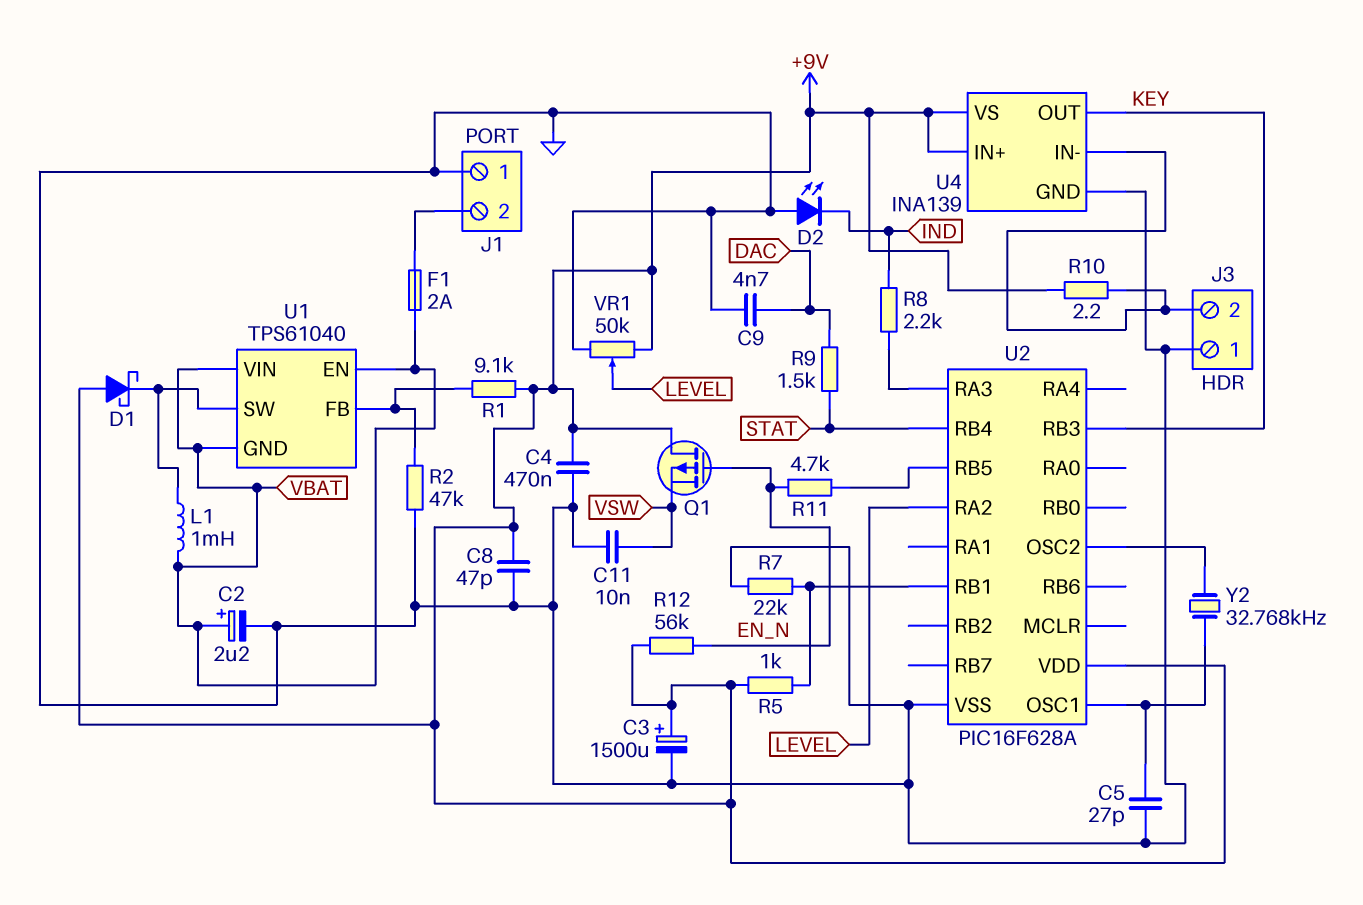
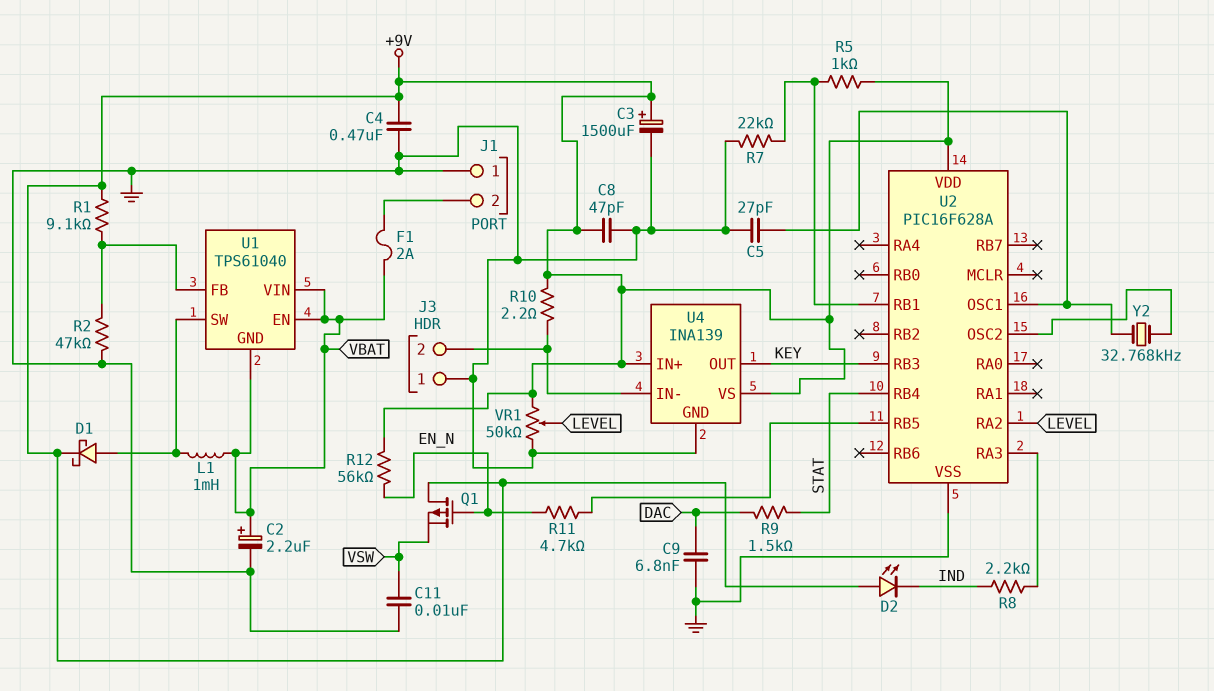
C9: 4.7nF (DAC, GND) -> 6.8nF (DAC, GND)
D1: schottky (A +9V, K U1/SW) -> schottky (A U1/SW, K +9V)
D2: LED (A GND, K IND) -> LED (A +9V, K IND)

